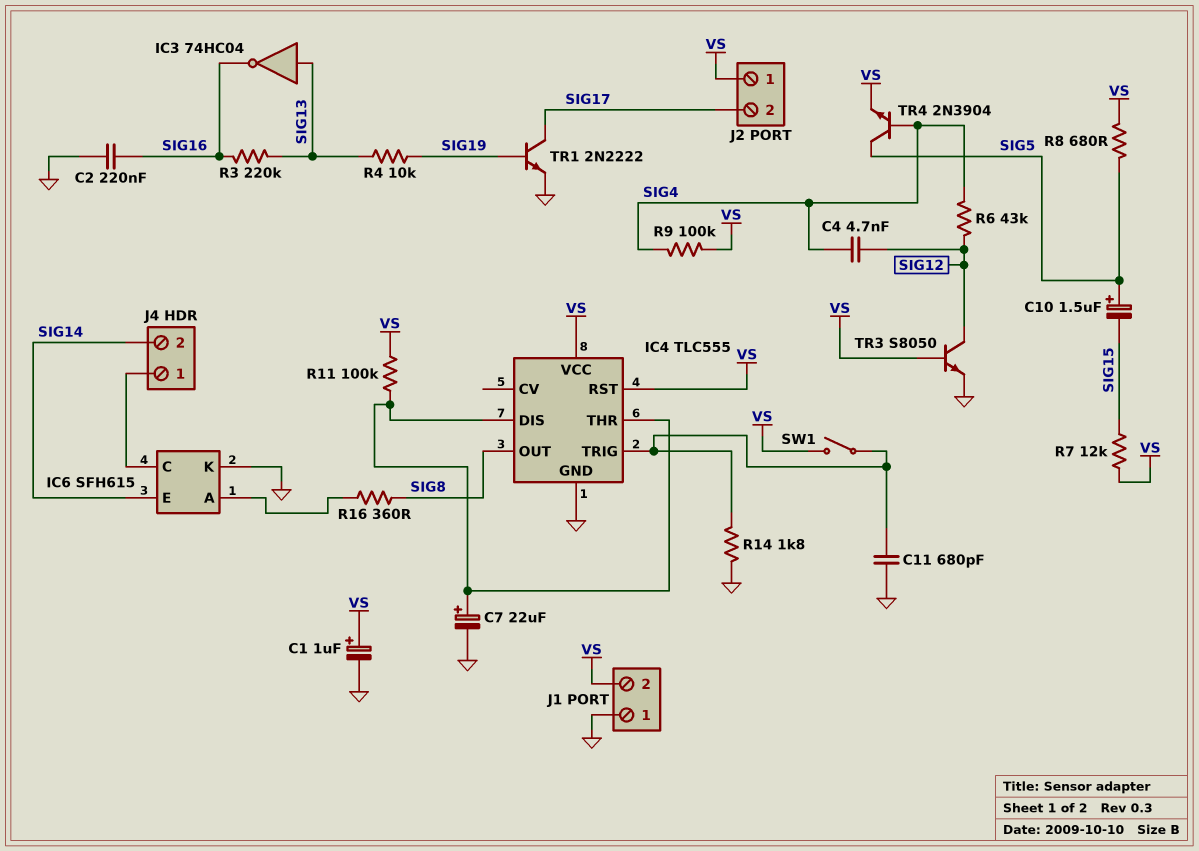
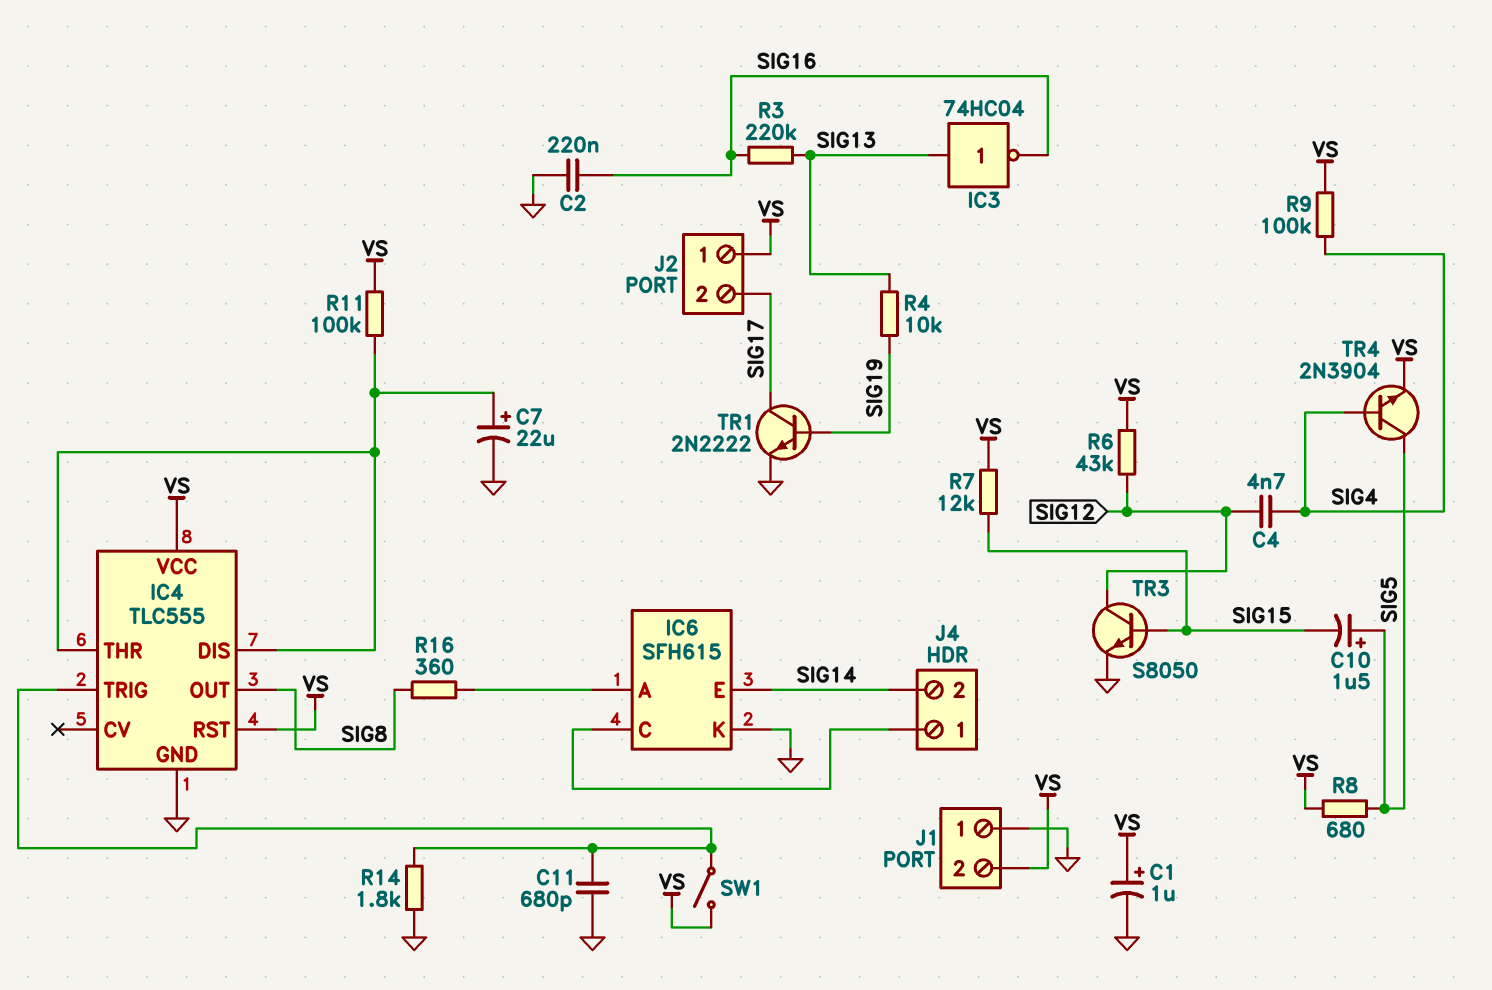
R6: 43k (SIG4, SIG12) -> 43k (SIG12, VS)
TR3: NPN S8050 (B VS, C SIG12, E GND) -> NPN S8050 (B SIG15, C SIG12, E GND)

